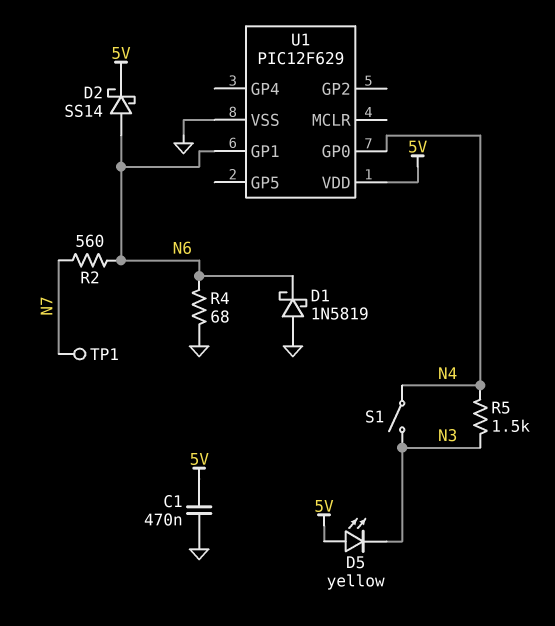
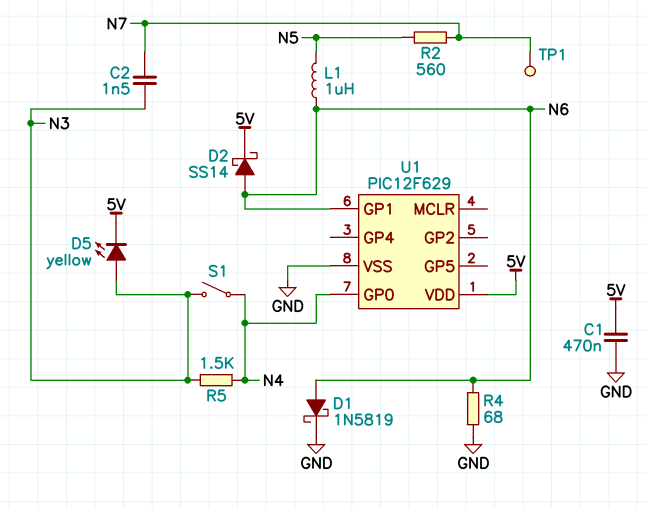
C2: none -> 1.5nF (N3, N7)
D1: schottky 1N5819 (A GND, K N6) -> schottky 1N5819 (A N6, K GND)
D5: LED yellow (A 5V, K N3) -> LED yellow (A N3, K 5V)
L1: none -> 1uH (N5, N6)
R2: 560 (N6, N7) -> 560 (N5, N7)

